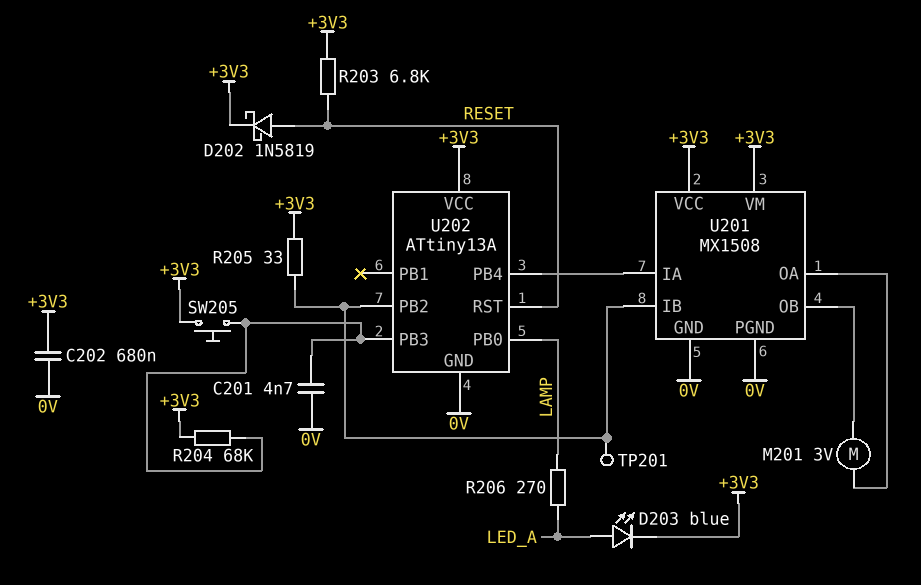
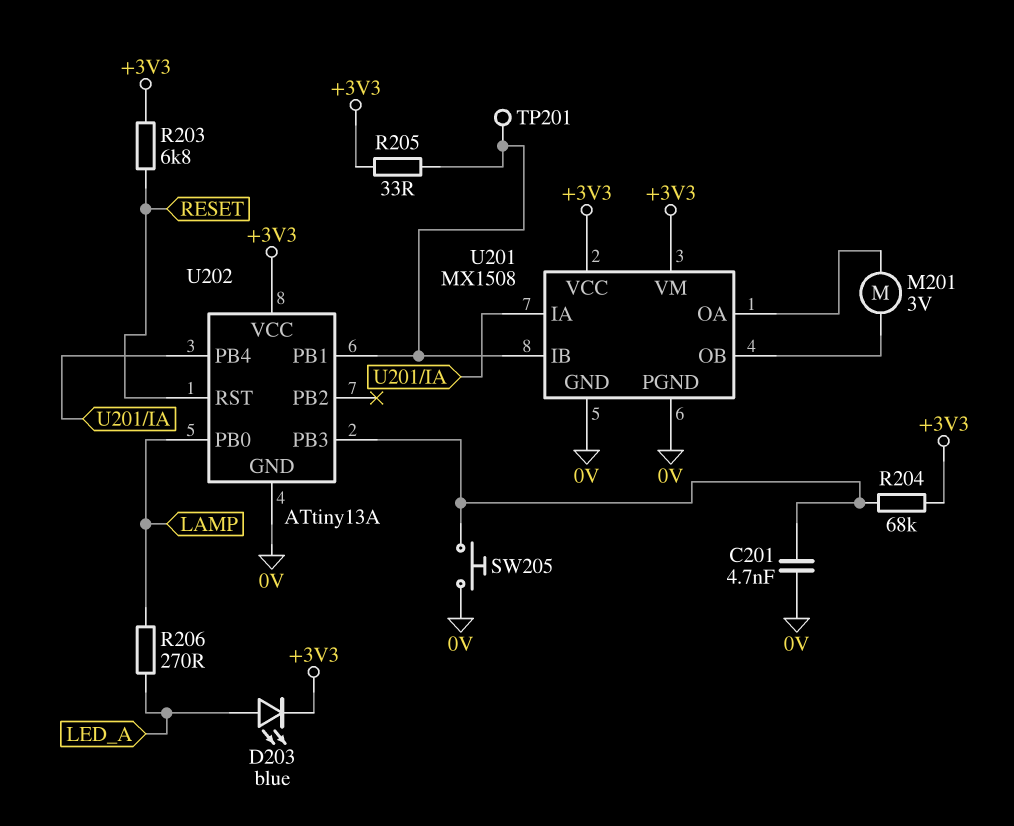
C202: 680nF (+3V3, 0V) -> none
D202: schottky 1N5819 (A RESET, K +3V3) -> none
SW205: button (+3V3, U202/PB3) -> button (0V, U202/PB3)
U202 pin PB1: none -> U201/IB
U202 pin PB2: U201/IB -> none

